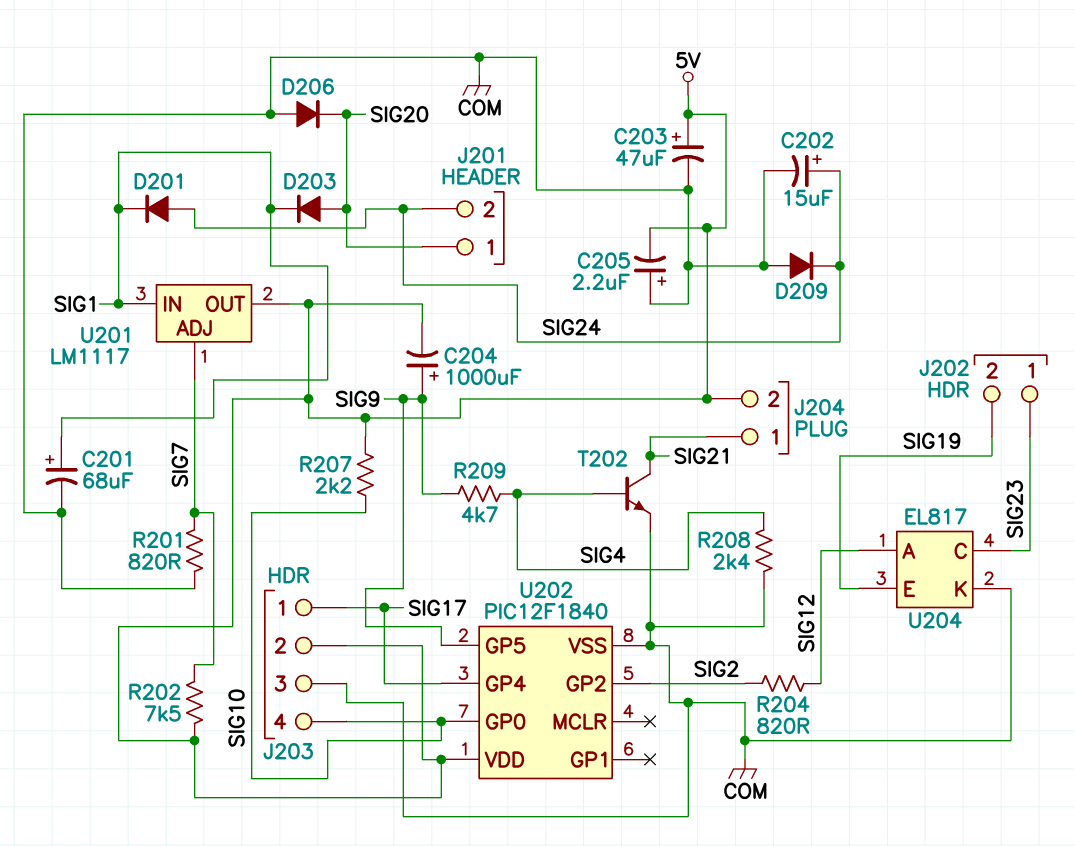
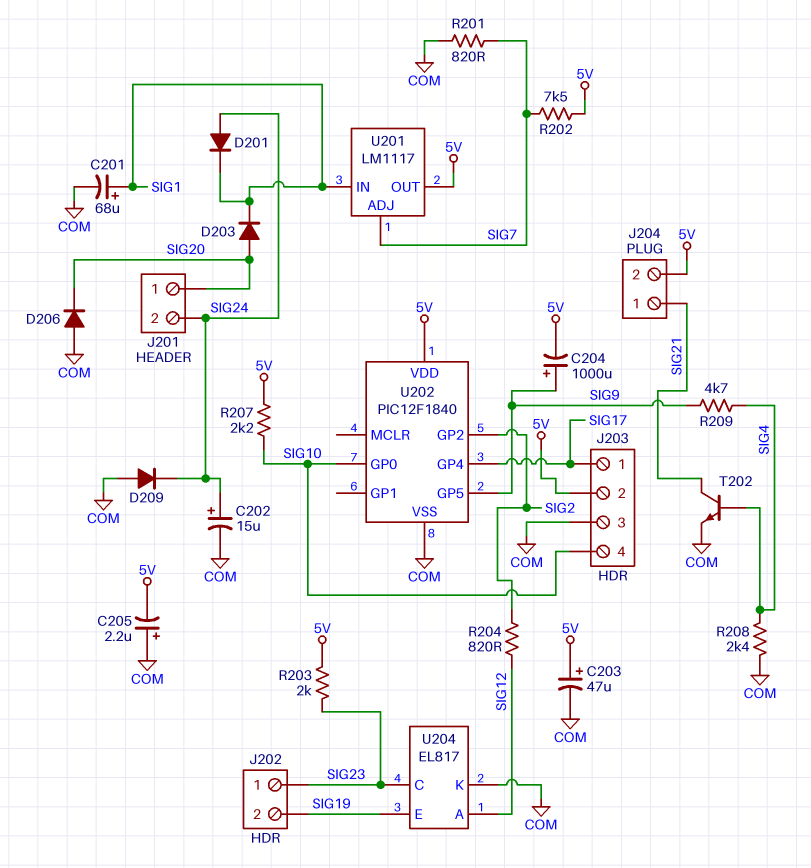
R203: none -> 2k (5V, SIG23)

